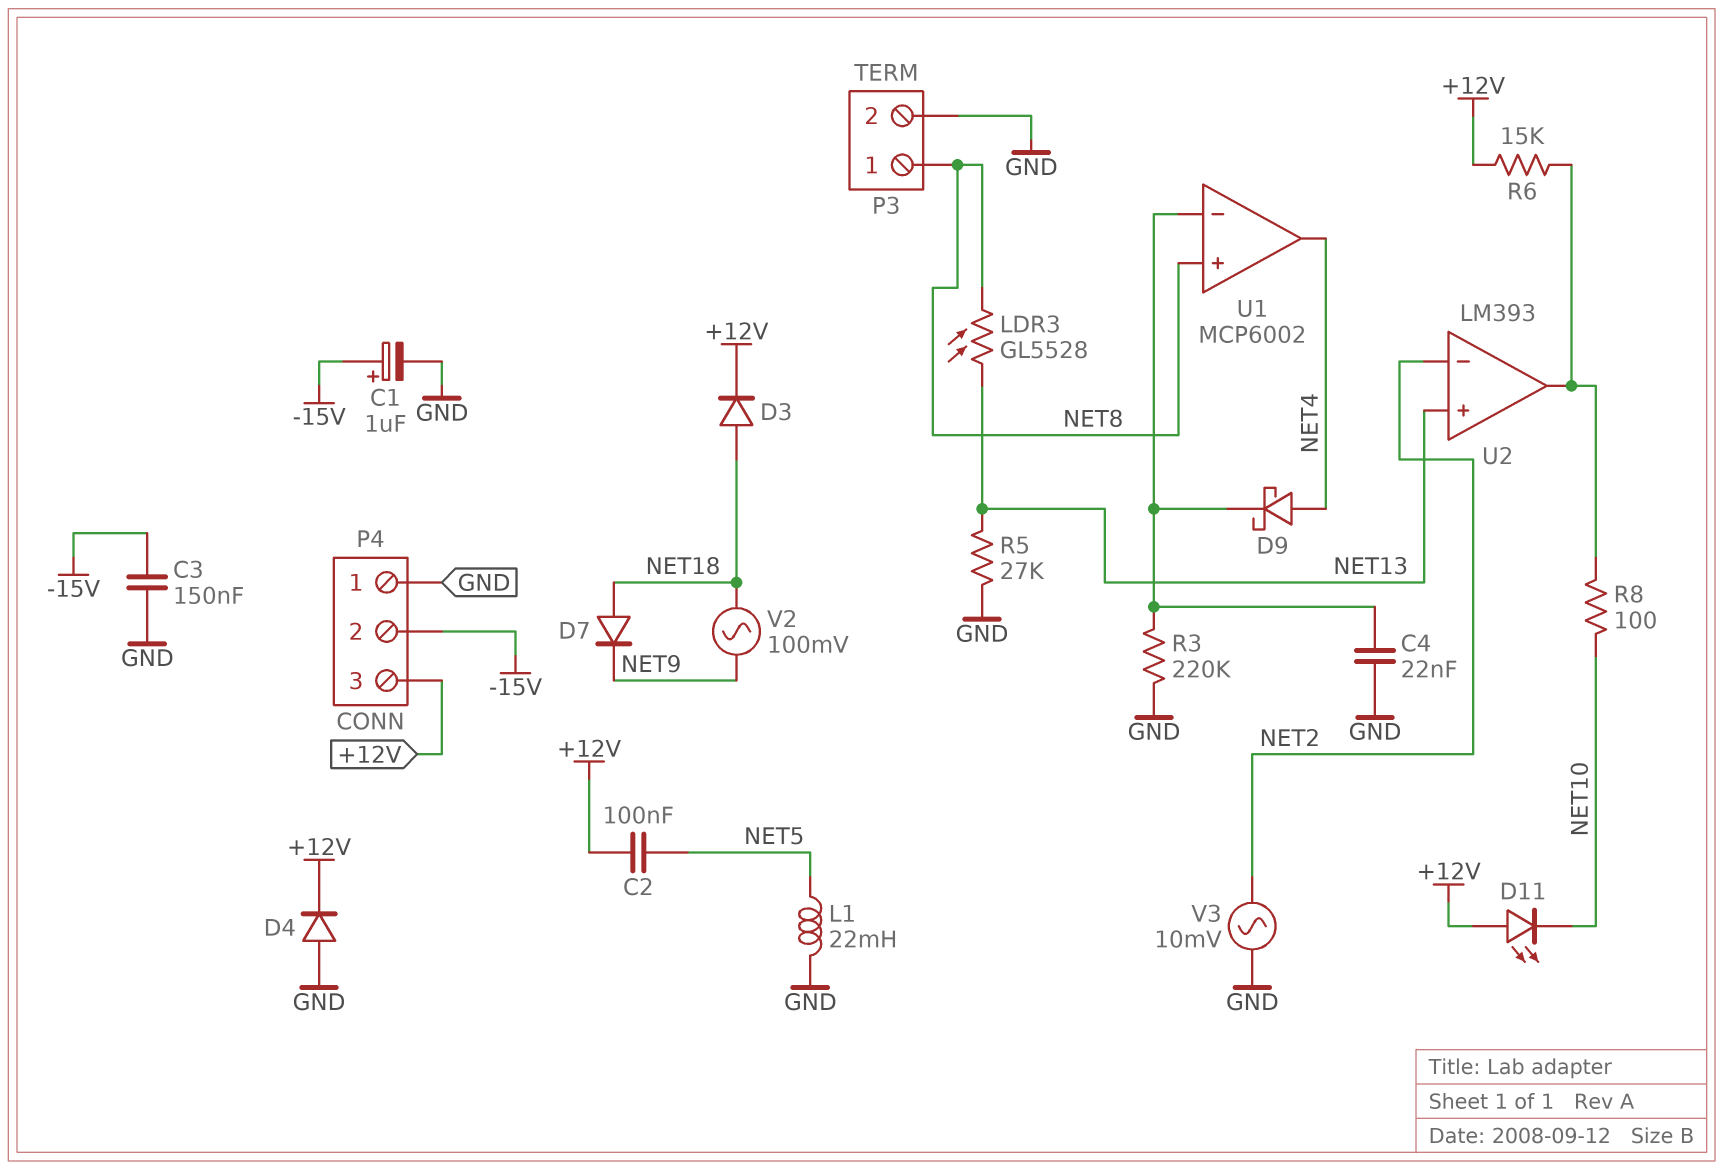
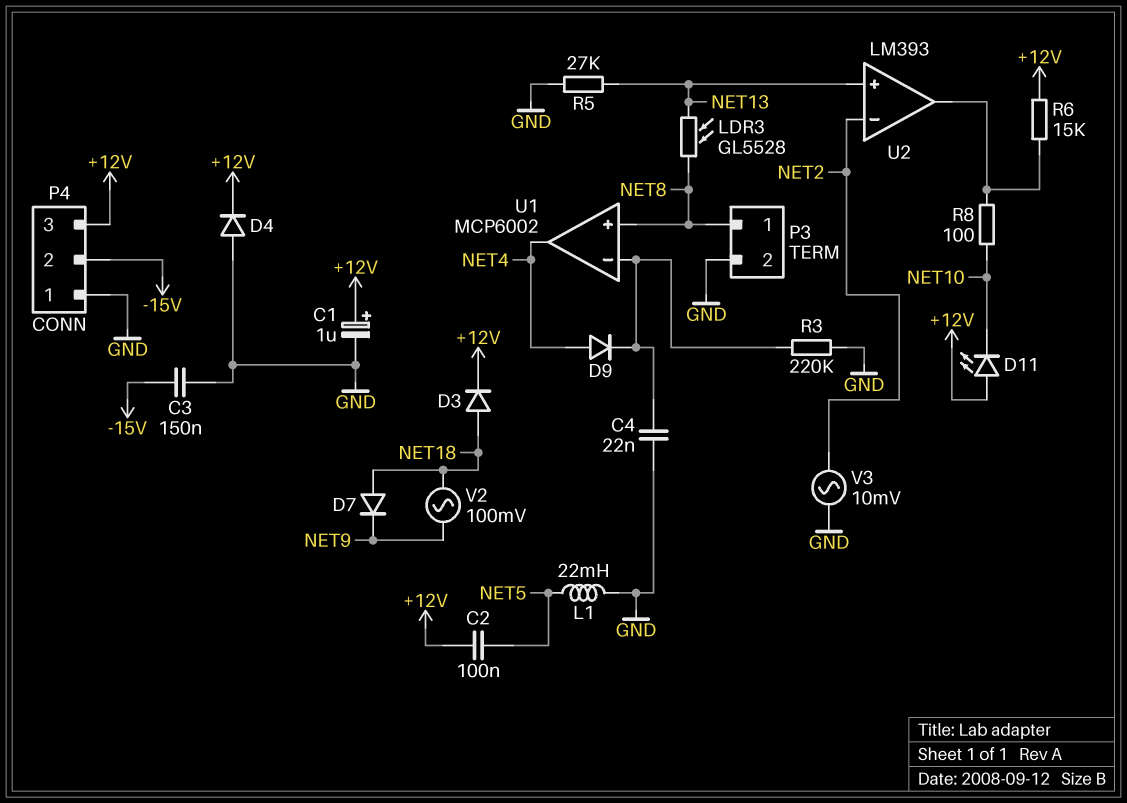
C1: 1uF (plus -15V, minus GND) -> 1uF (plus +12V, minus GND)
D9: schottky (A NET4, K U1/in-) -> diode (A NET4, K U1/in-)

